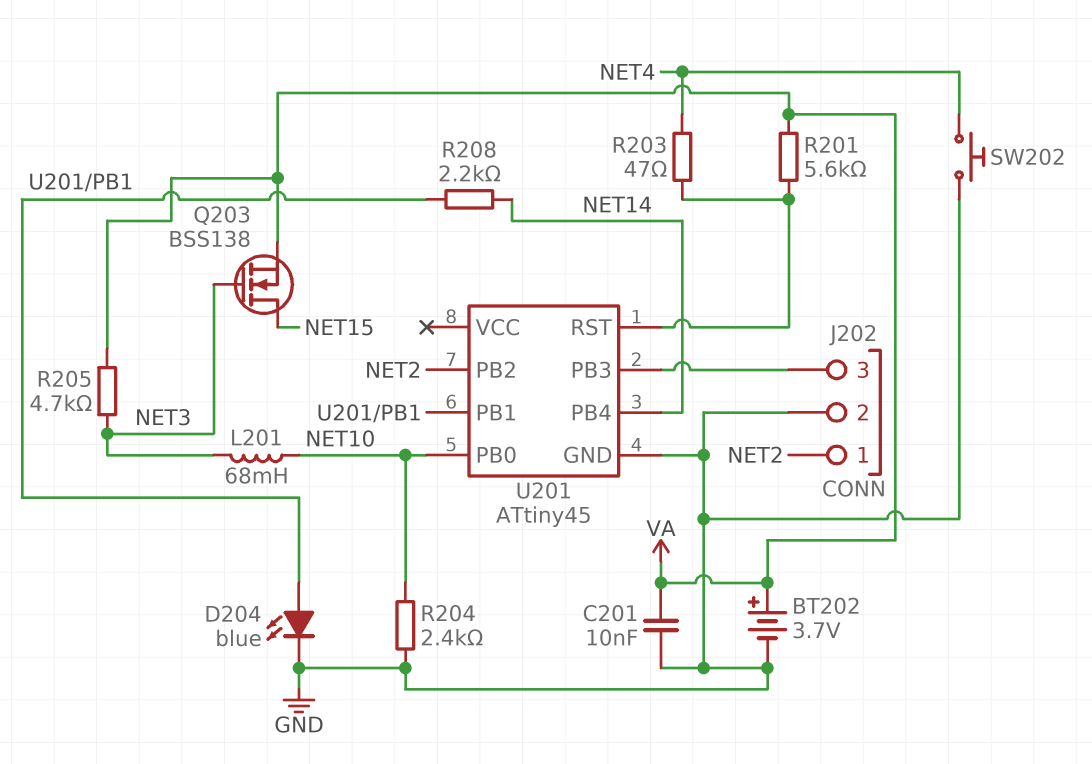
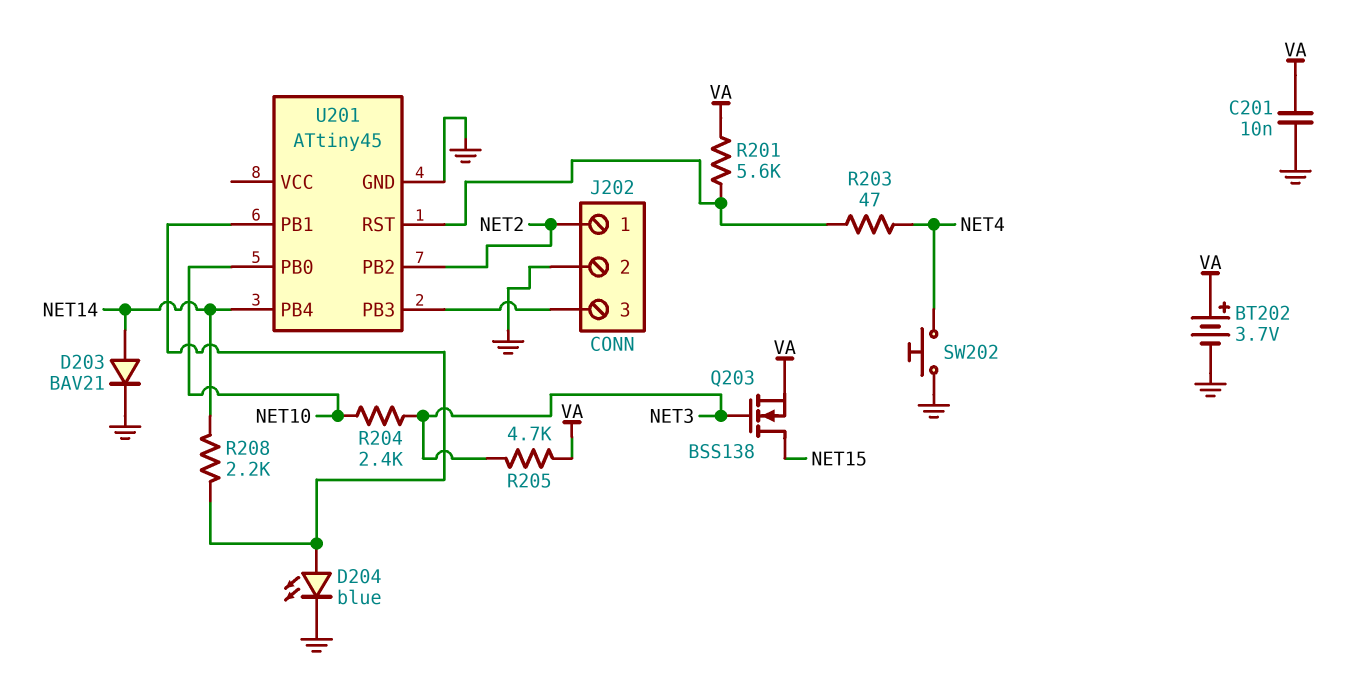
D203: none -> diode BAV21 (A NET14, K GND)
L201: 68mH (NET3, NET10) -> none
R204: 2.4k (GND, NET10) -> 2.4k (NET3, NET10)

